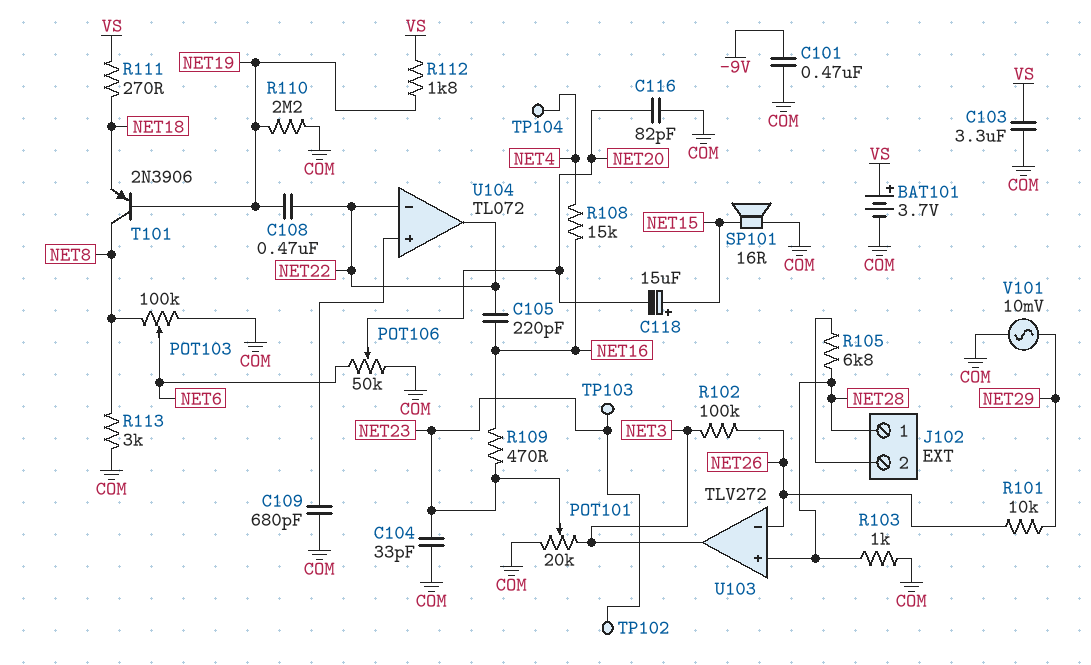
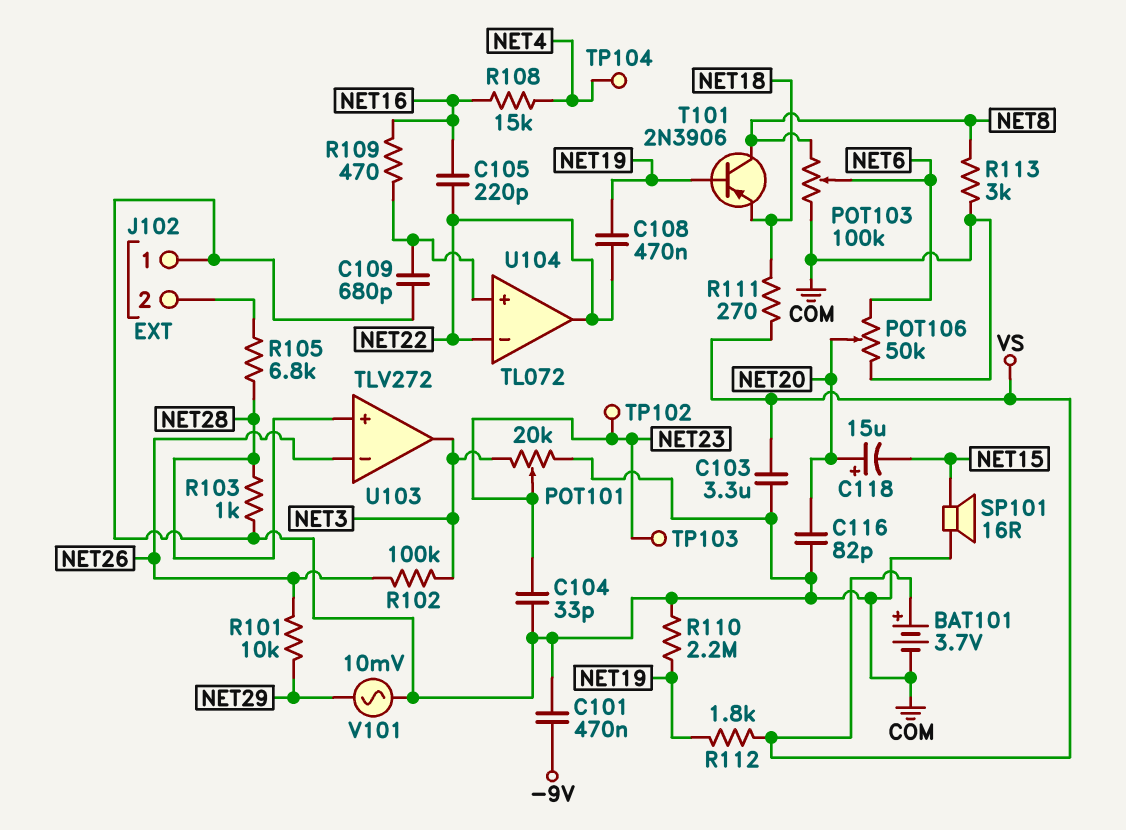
C118: 15uF (plus NET15, minus NET20) -> 15uF (plus NET20, minus NET15)
J102 pin 1: NET28 -> COM
R109: 470 (NET16, NET23) -> 470 (NET16, U104/in+)

